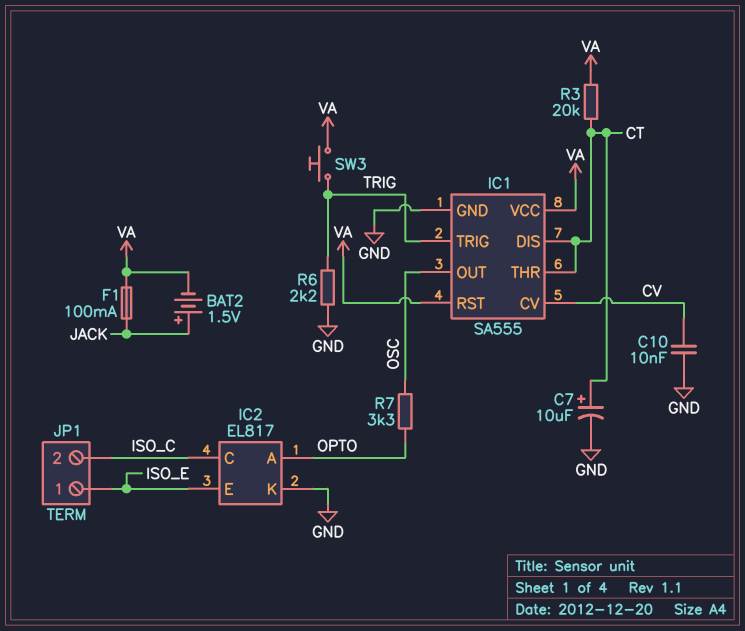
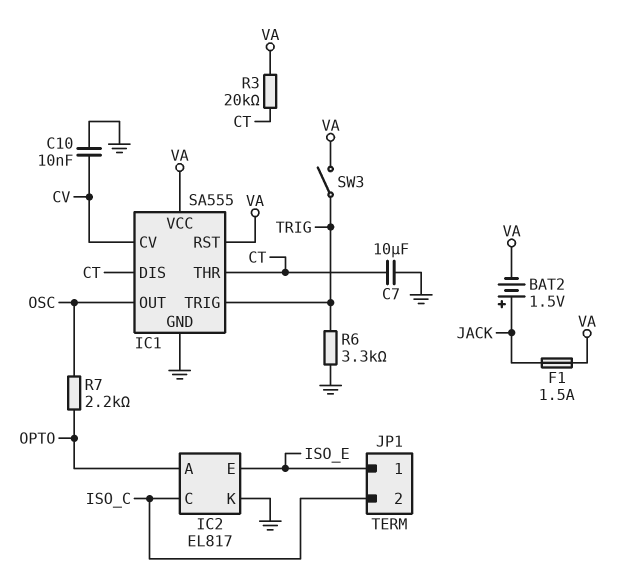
C7: 10uF (plus CT, minus GND) -> 10uF (CT, GND)
F1: 100mA (JACK, VA) -> 1.5A (JACK, VA)
R6: 2.2k (GND, TRIG) -> 3.3k (GND, TRIG)
R7: 3.3k (OPTO, OSC) -> 2.2k (OPTO, OSC)
SW3: button (TRIG, VA) -> switch (TRIG, VA)

